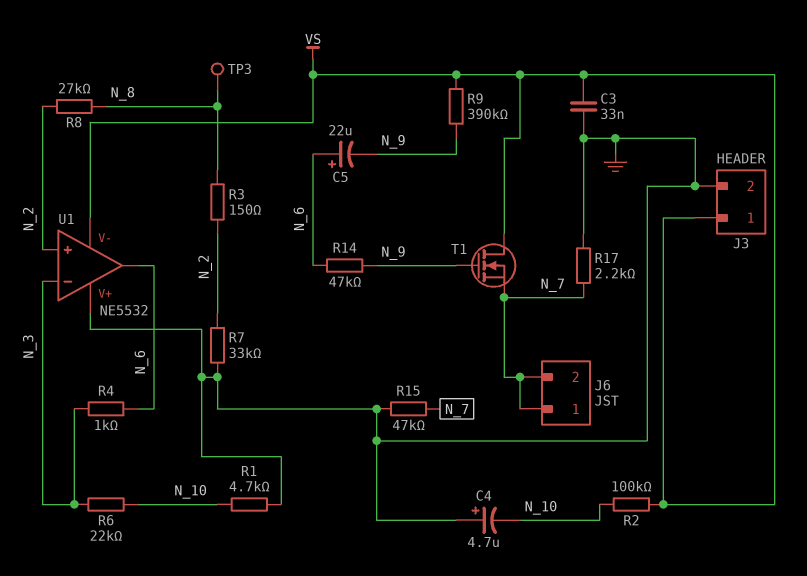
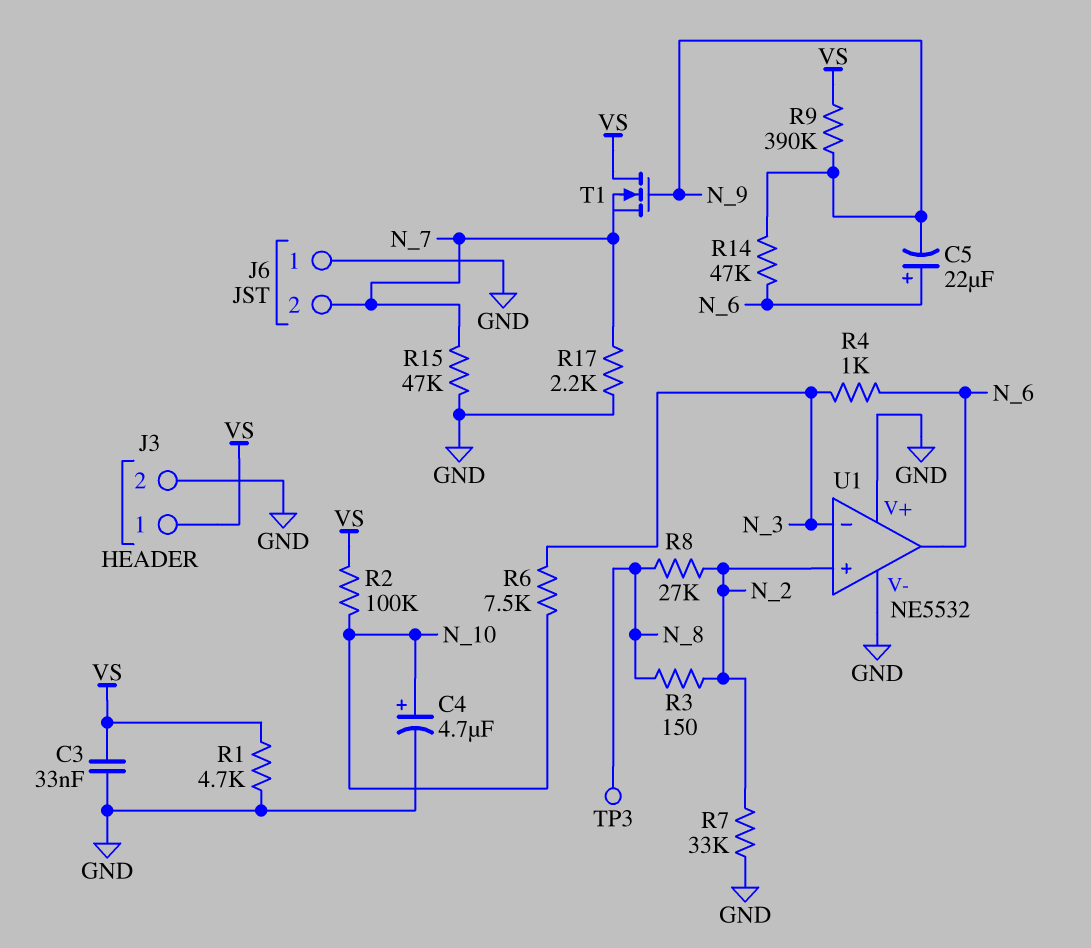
C4: 4.7uF (plus GND, minus N_10) -> 4.7uF (plus N_10, minus GND)
J6 pin 1: N_7 -> GND
R1: 4.7k (GND, N_10) -> 4.7k (GND, VS)
R6: 22k (N_3, N_10) -> 7.5k (N_3, N_10)
U1 pin V-: VS -> GND

